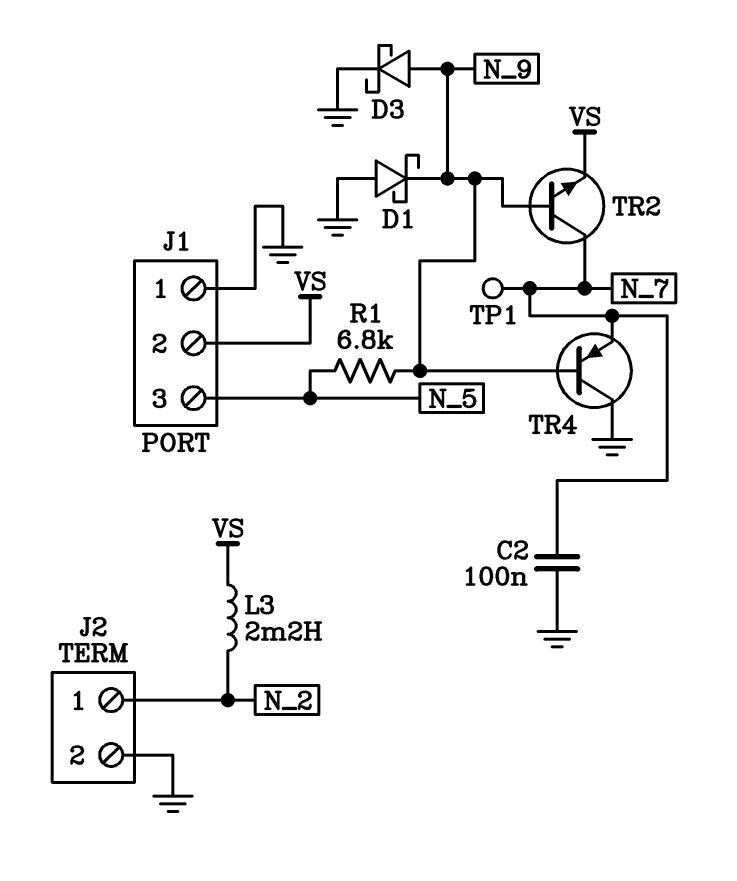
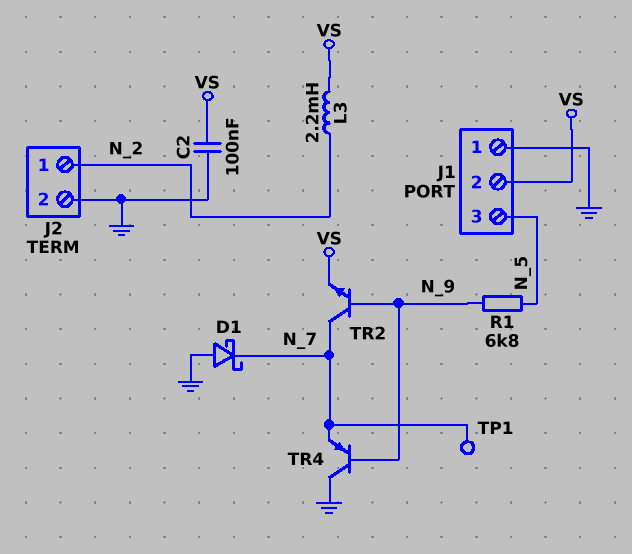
C2: 100nF (GND, N_7) -> 100nF (GND, VS)
D1: schottky (A GND, K N_9) -> schottky (A GND, K N_7)
D3: schottky (A N_9, K GND) -> none

